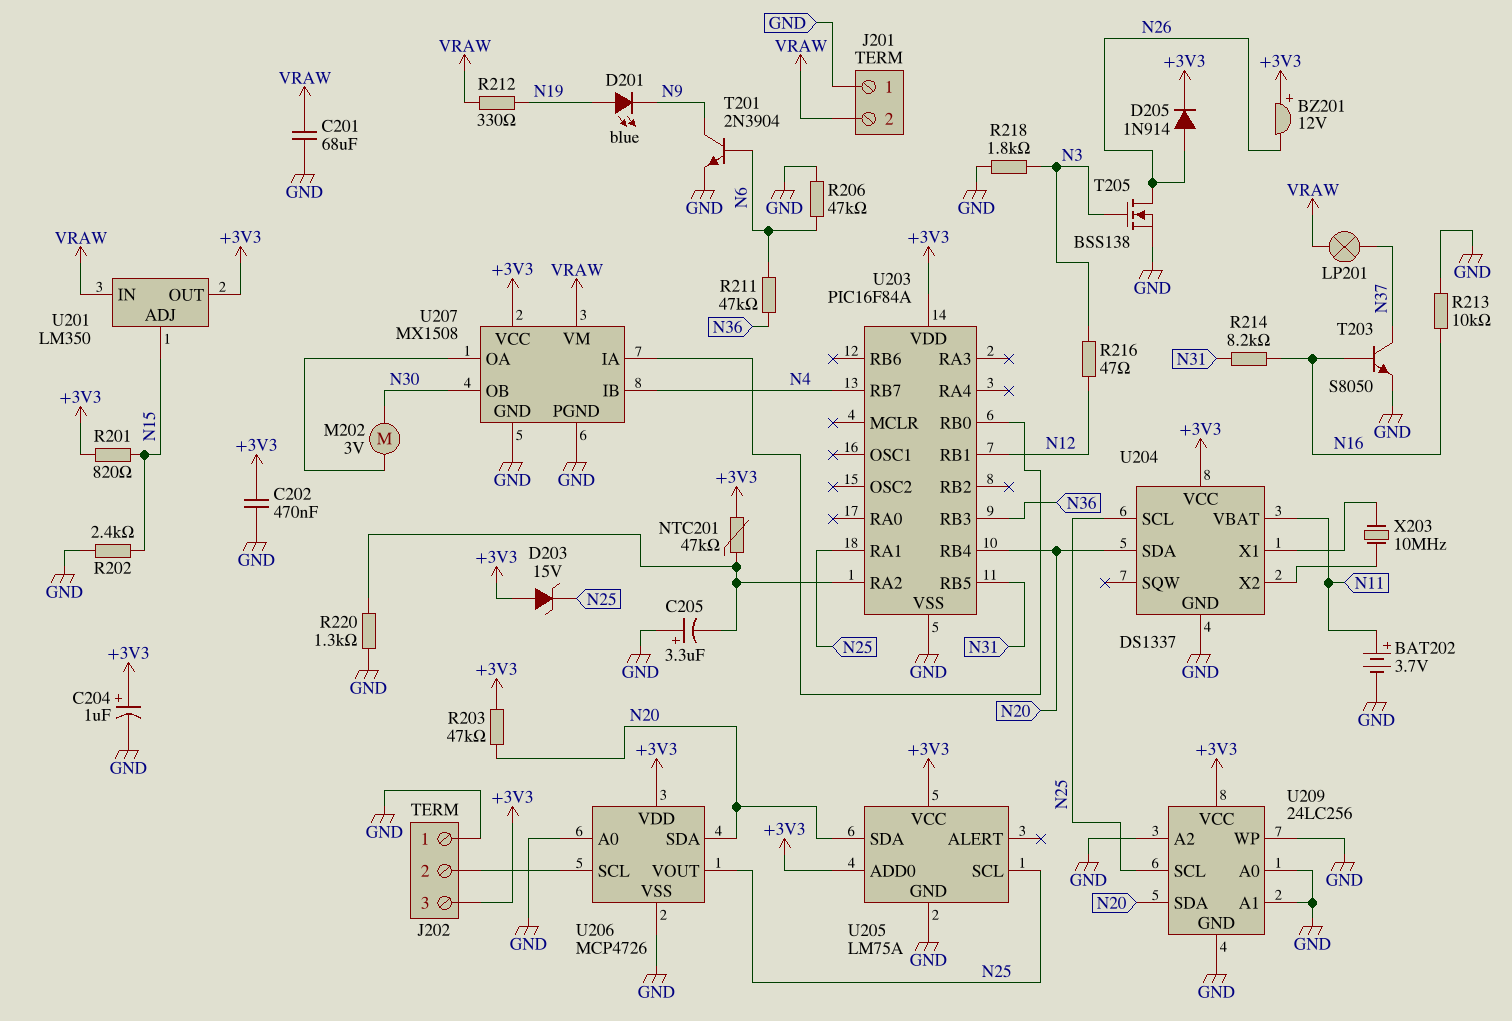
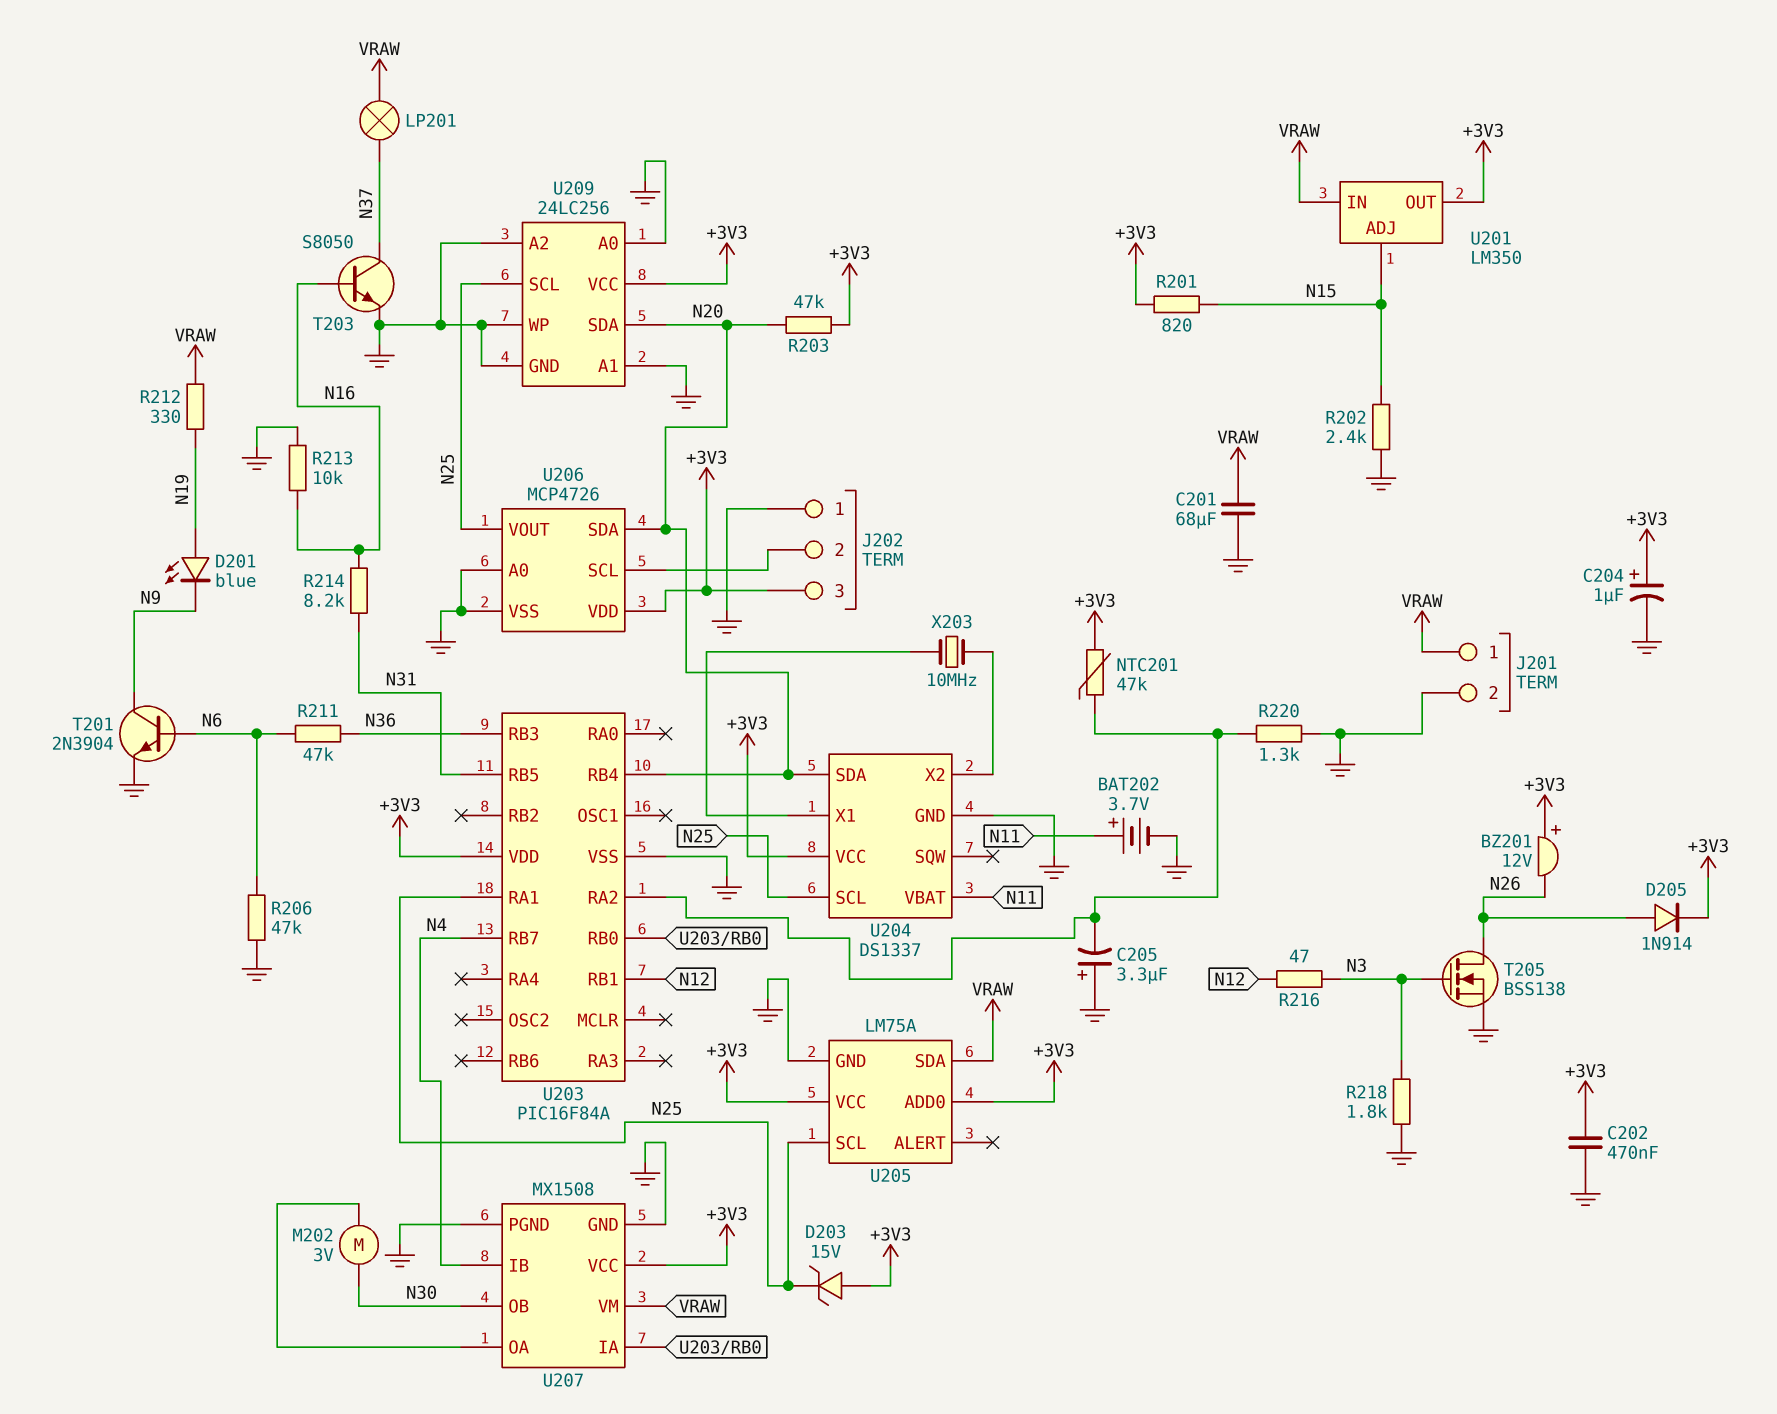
J201 pin 1: GND -> VRAW
J201 pin 2: VRAW -> GND
U205 pin SDA: N20 -> VRAW

